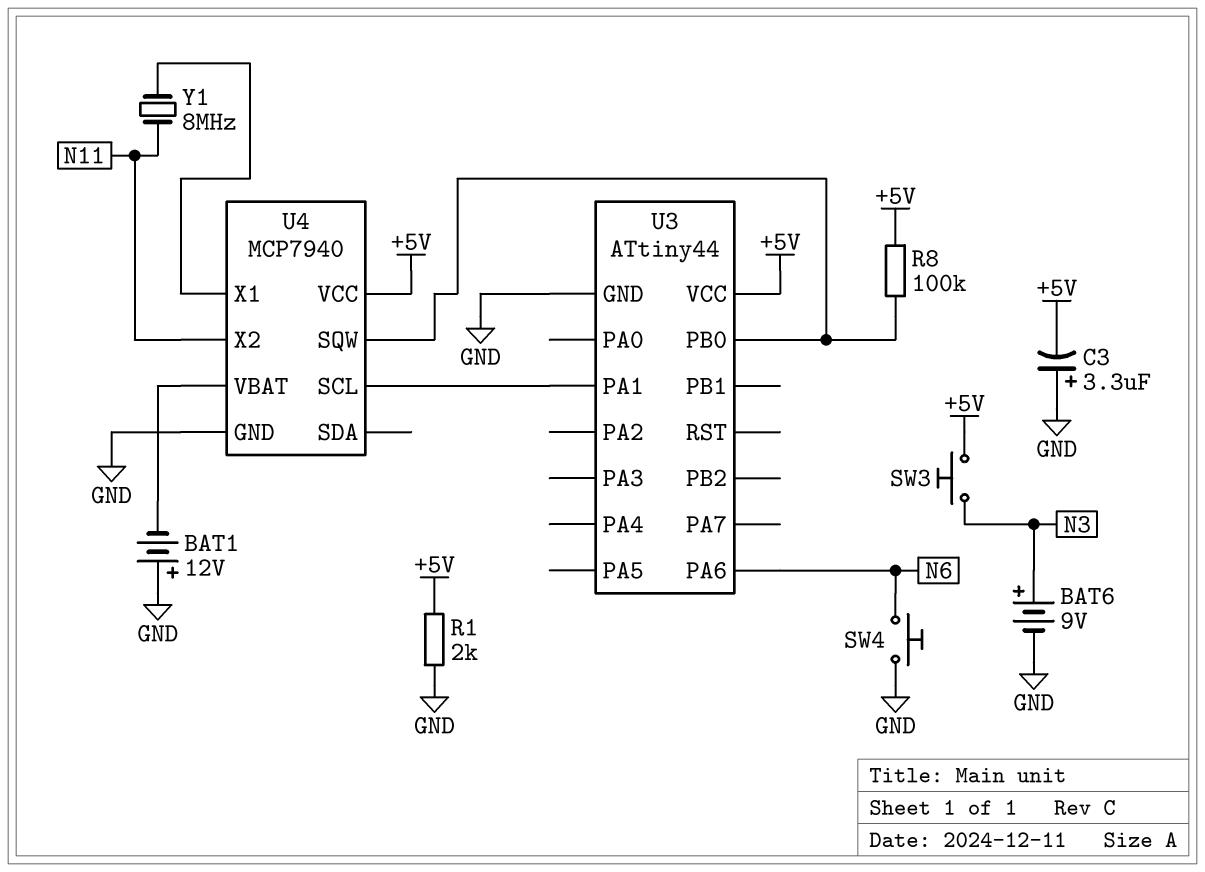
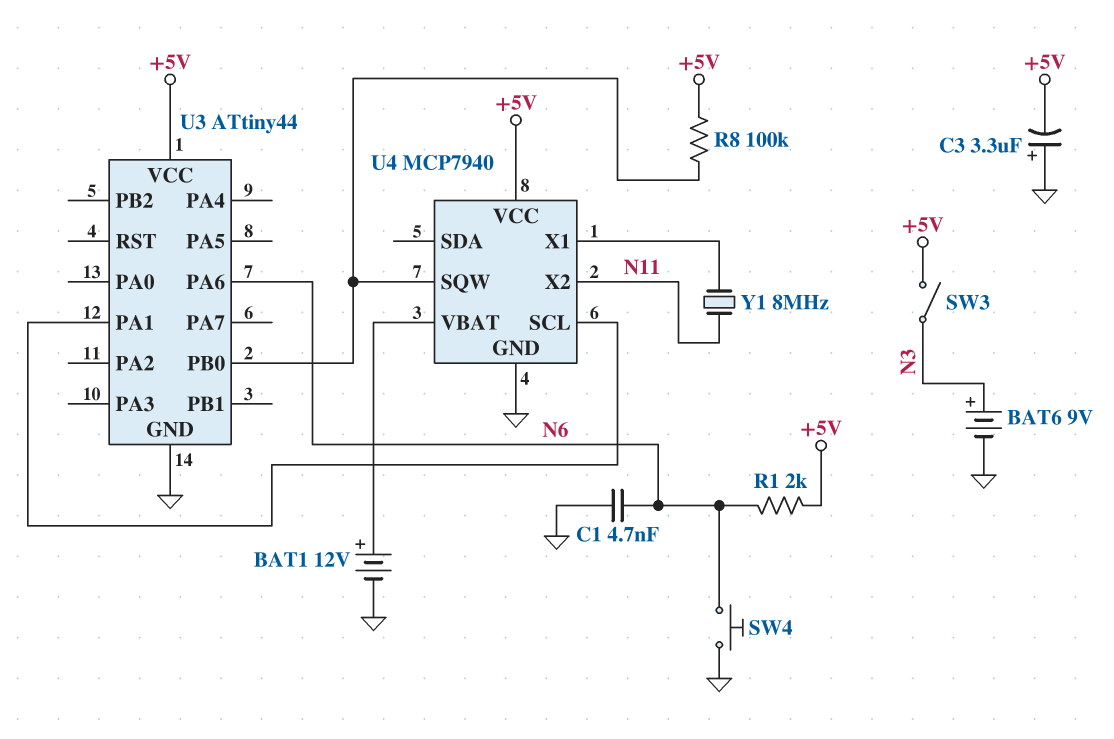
BAT1: 12V (plus GND, minus U4/VBAT) -> 12V (plus U4/VBAT, minus GND)
C1: none -> 4.7nF (GND, N6)
R1: 2k (+5V, GND) -> 2k (+5V, N6)
SW3: button (+5V, N3) -> switch (+5V, N3)

